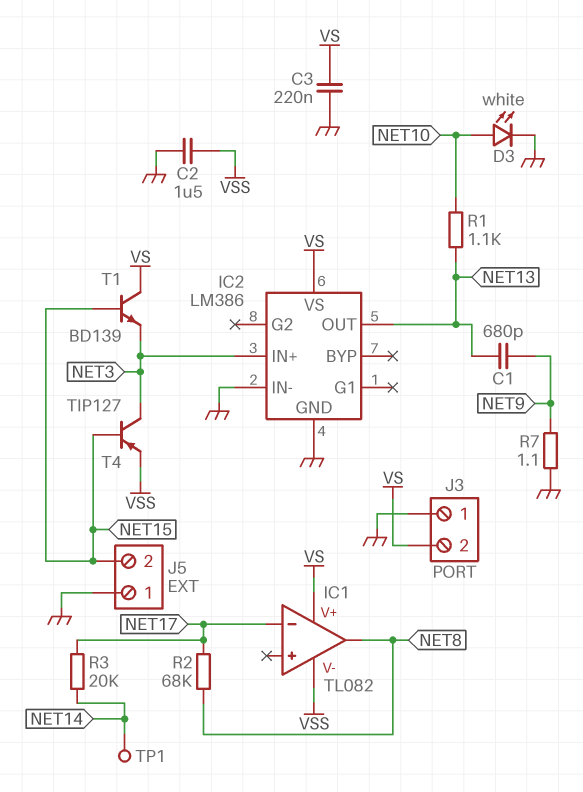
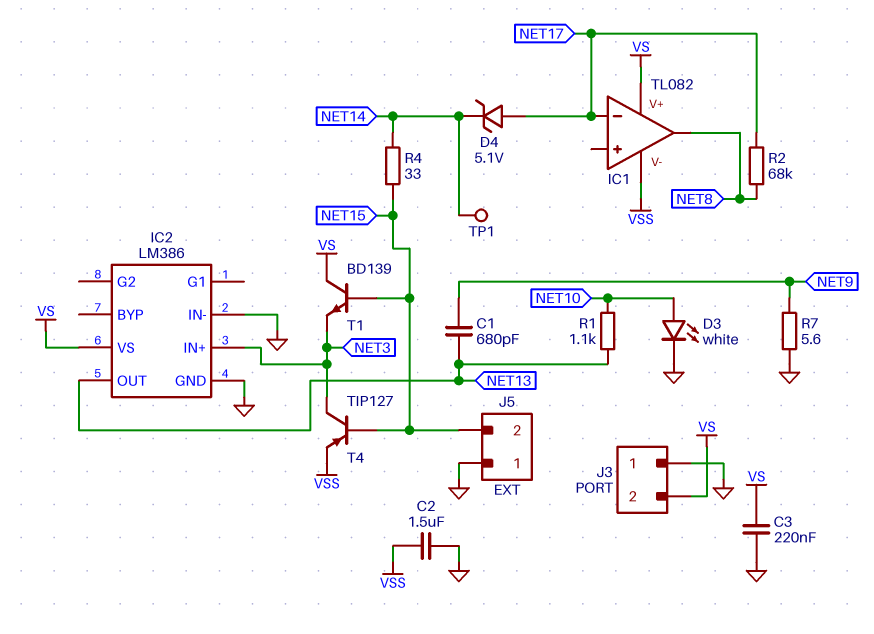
D4: none -> zener 5.1V (A NET17, K NET14)
R3: 20k (NET14, NET17) -> none
R4: none -> 33 (NET14, NET15)
R7: 1.1 (GND, NET9) -> 5.6 (GND, NET9)

